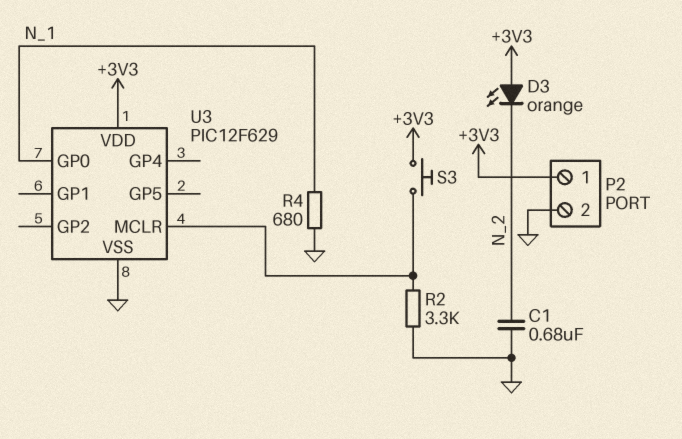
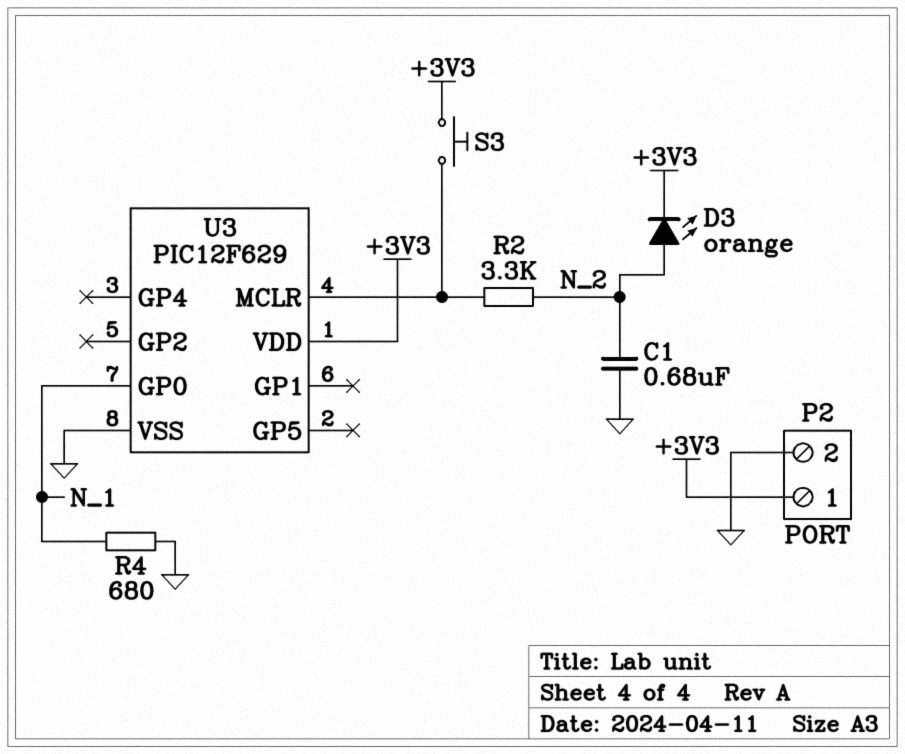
D3: LED orange (A +3V3, K N_2) -> LED orange (A N_2, K +3V3)
R2: 3.3k (GND, U3/MCLR) -> 3.3k (N_2, U3/MCLR)

